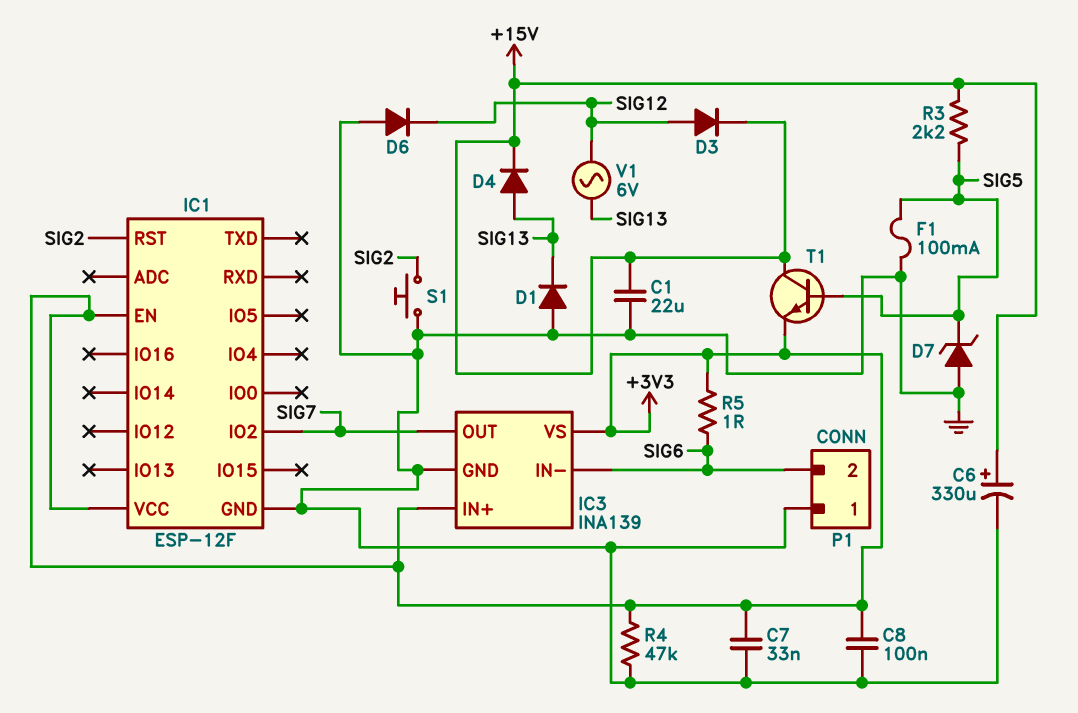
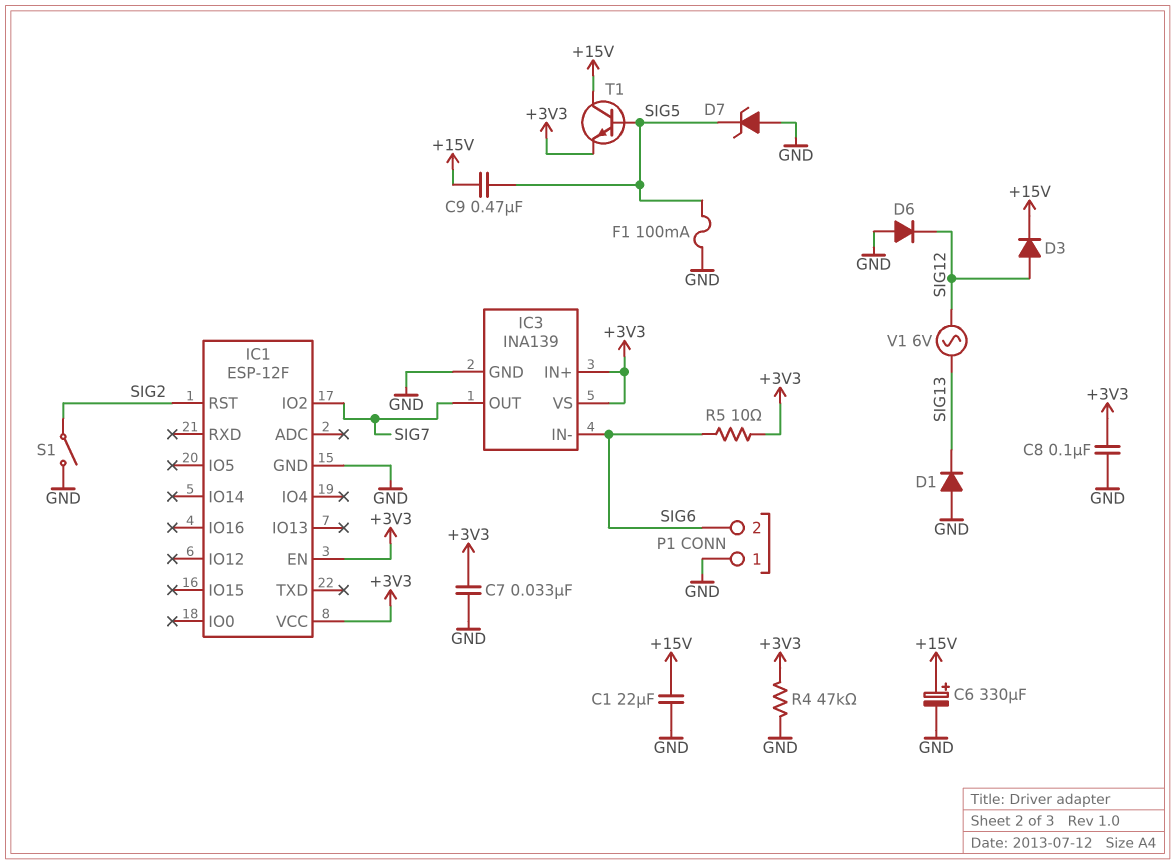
C9: none -> 470nF (+15V, SIG5)
D4: diode (A SIG13, K +15V) -> none
R3: 2.2k (+15V, SIG5) -> none
R5: 1 (+3V3, SIG6) -> 10 (+3V3, SIG6)
S1: button (GND, SIG2) -> switch (GND, SIG2)

